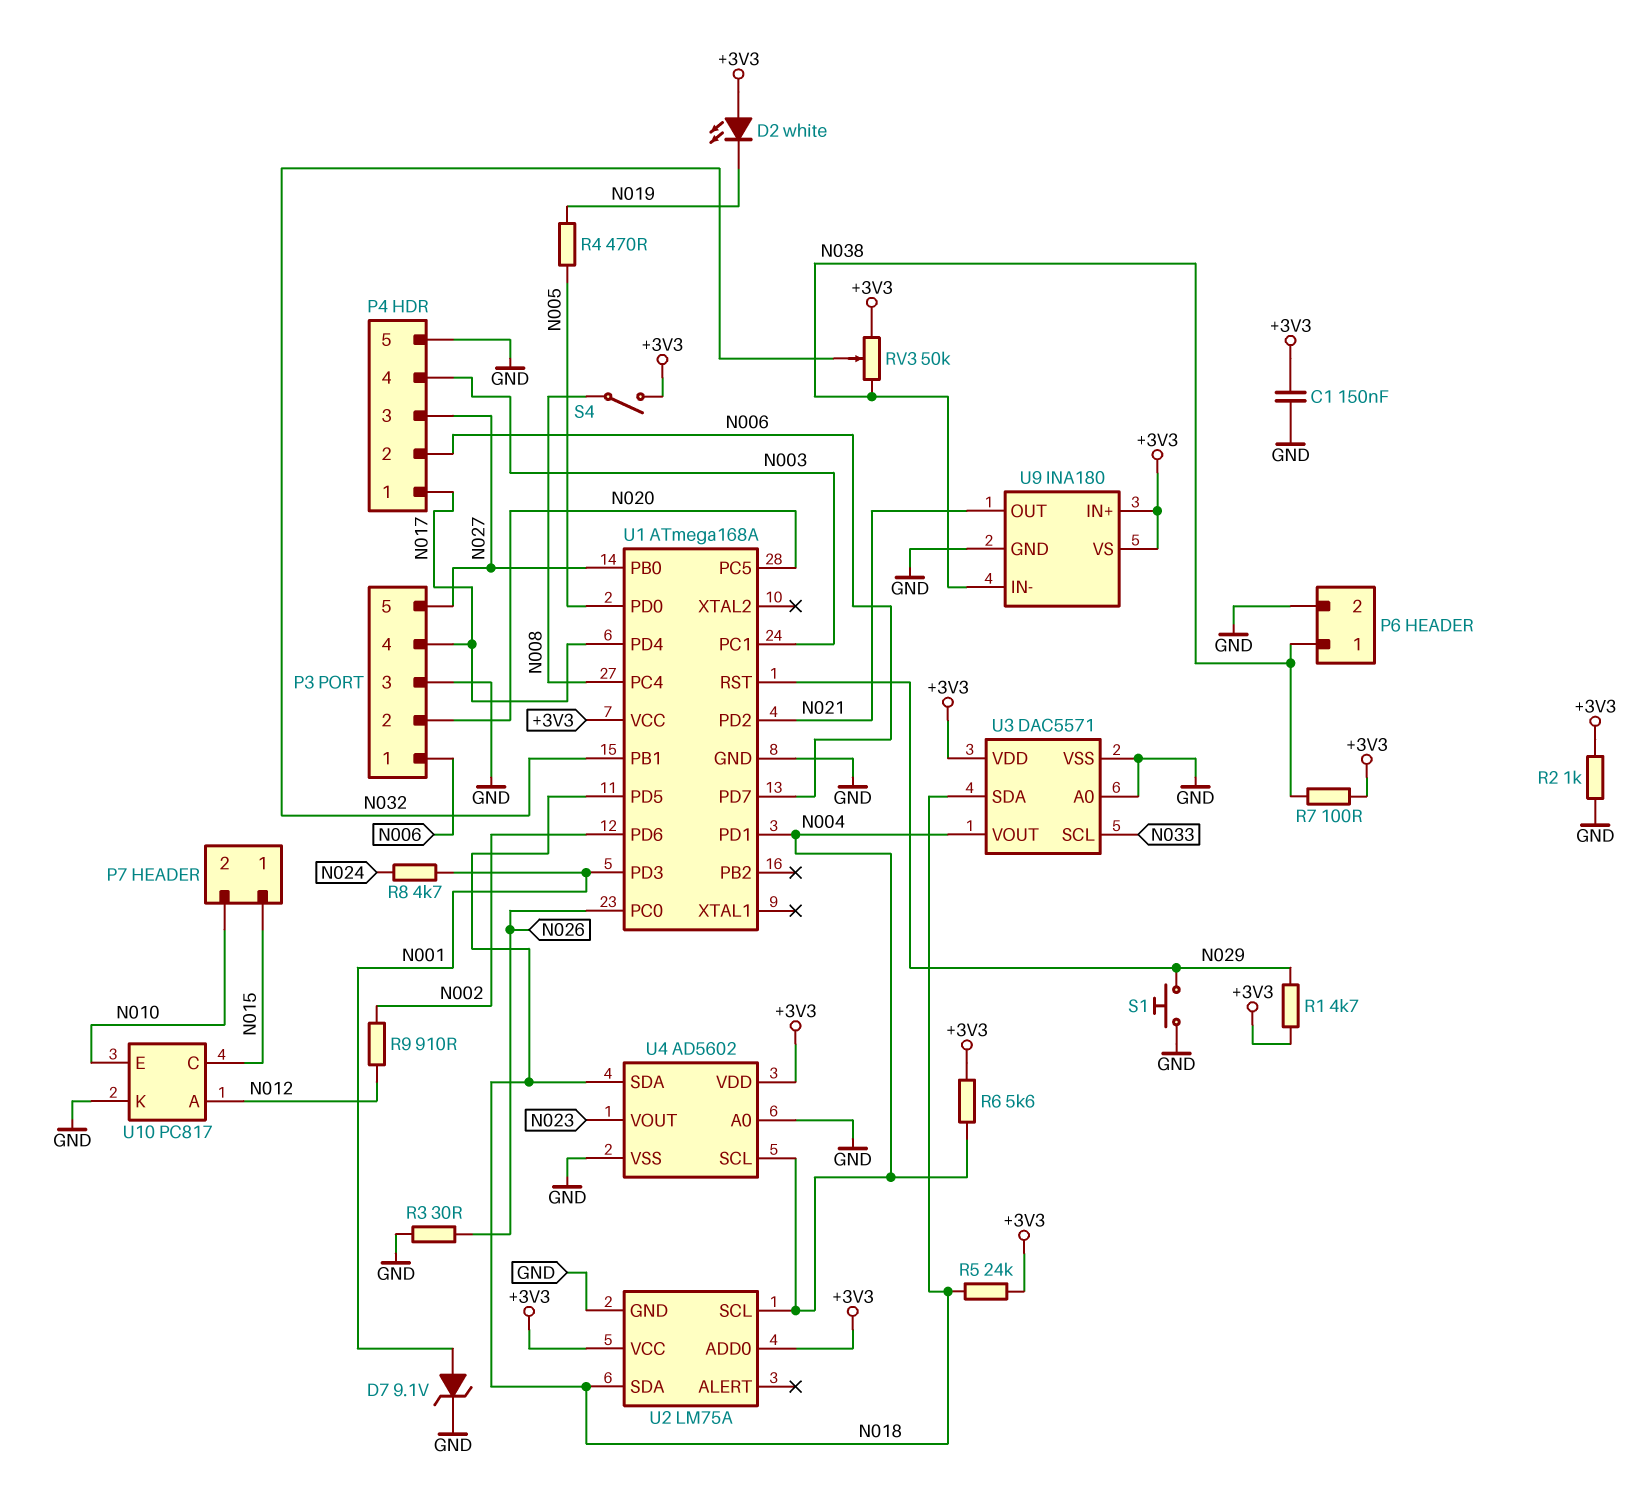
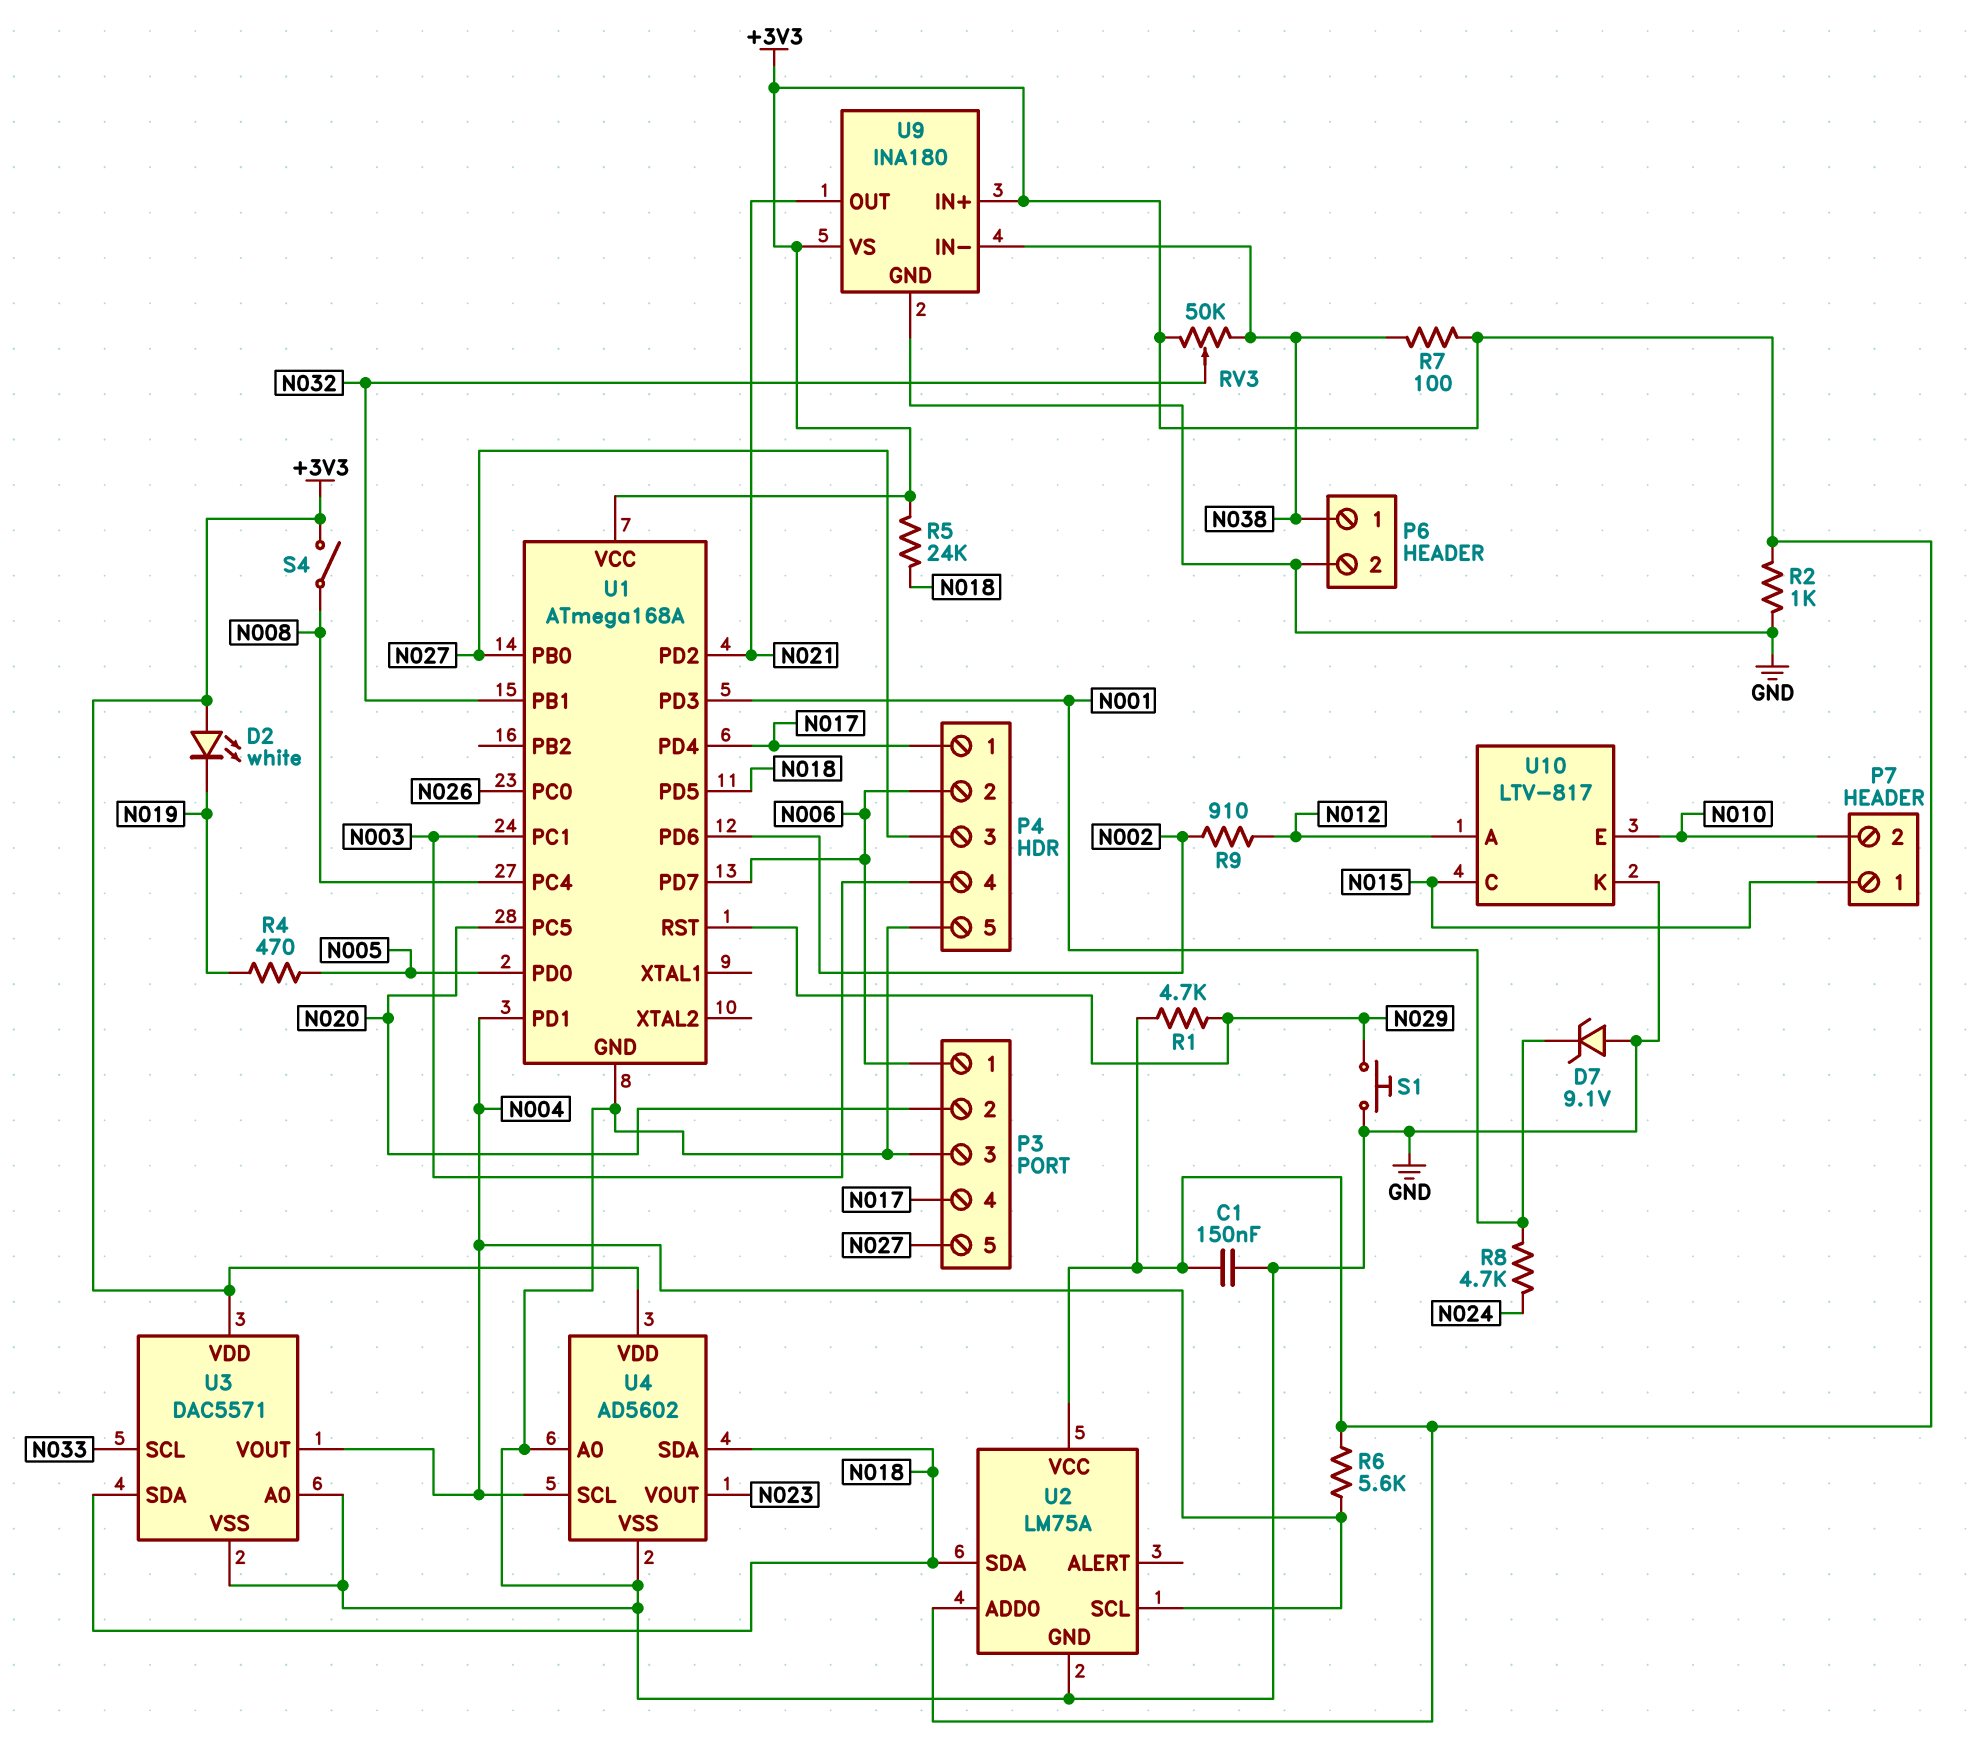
D7: zener 9.1V (A N001, K GND) -> zener 9.1V (A GND, K N001)
R3: 30 (GND, N026) -> none
U10: PC817 -> LTV-817

